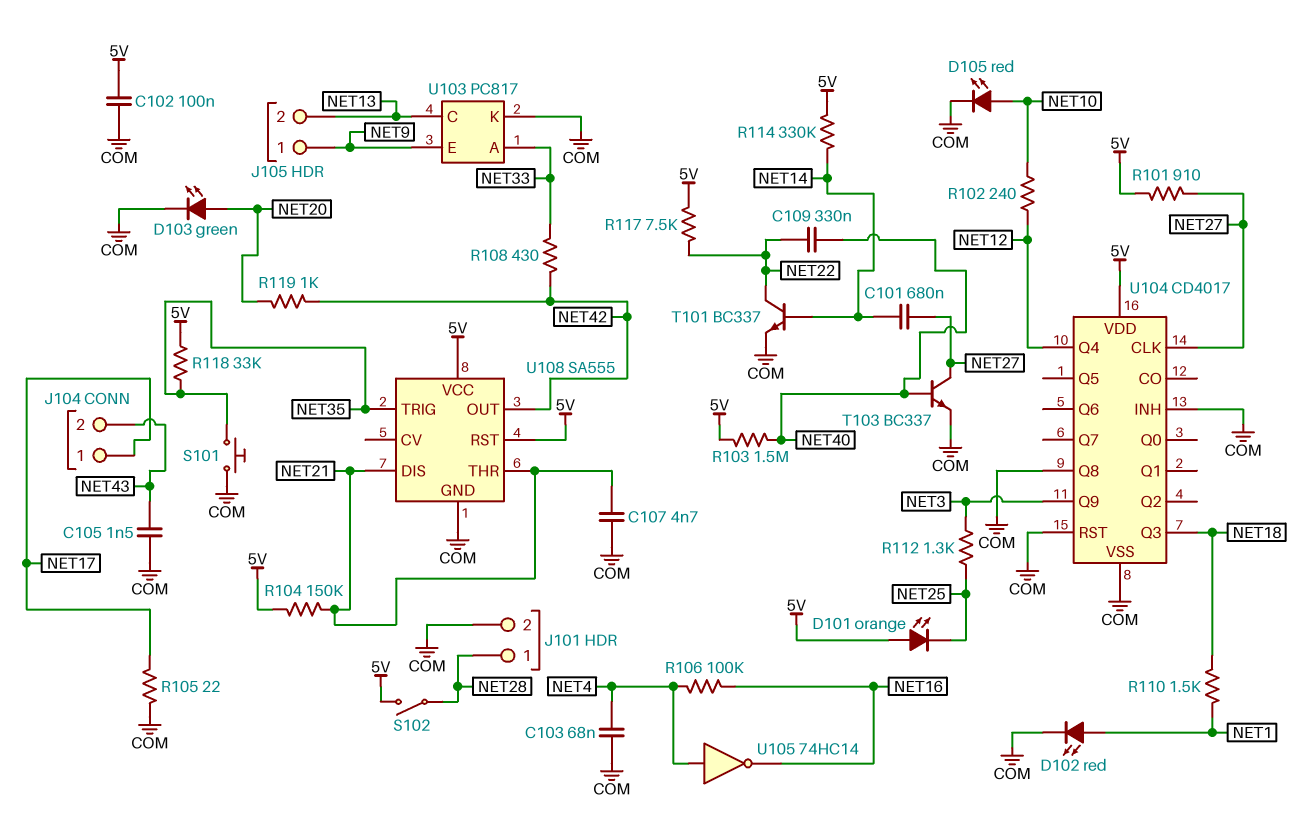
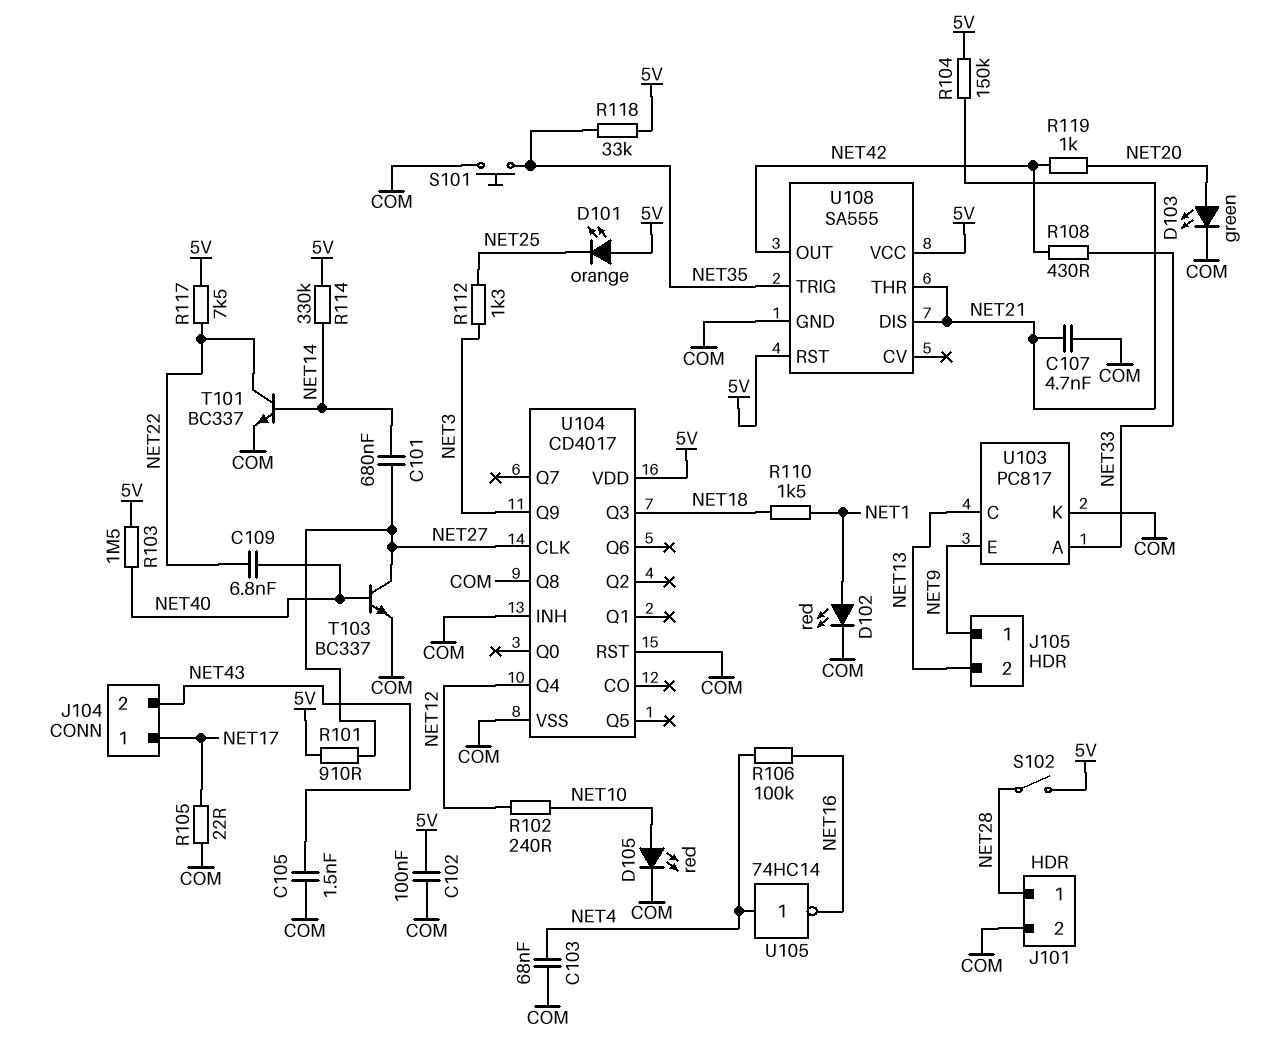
C109: 330nF (NET22, NET40) -> 6.8nF (NET22, NET40)

